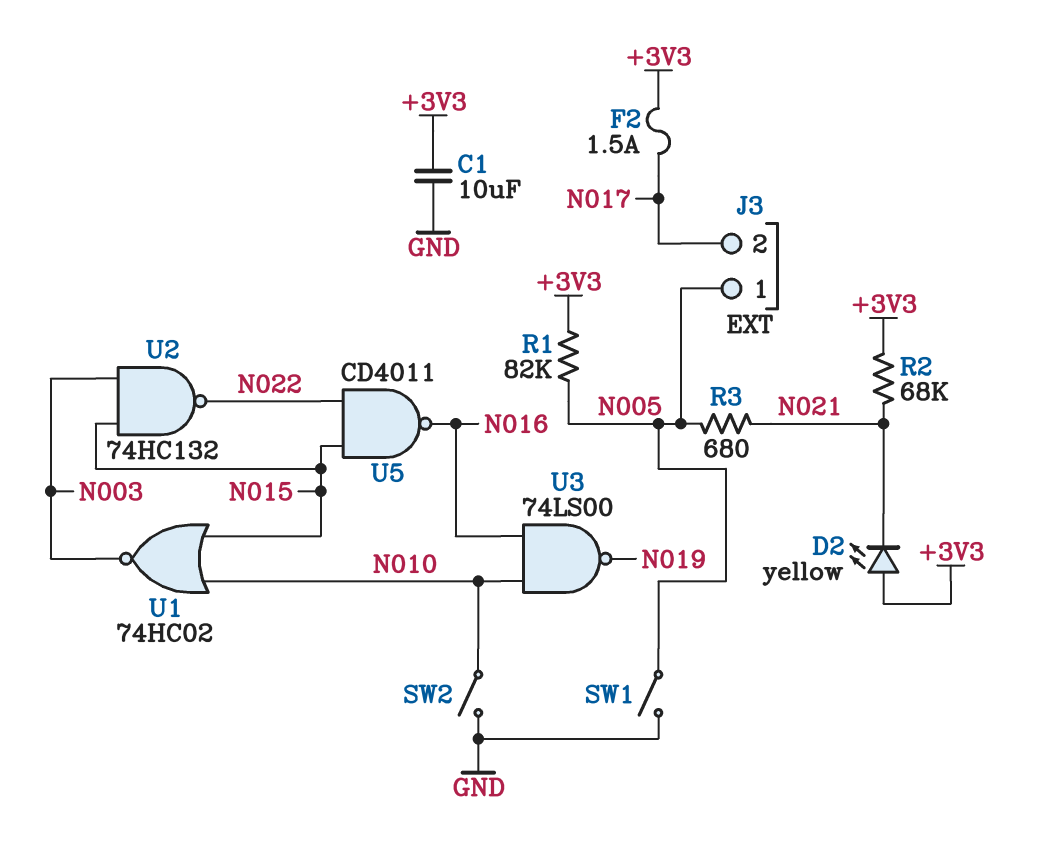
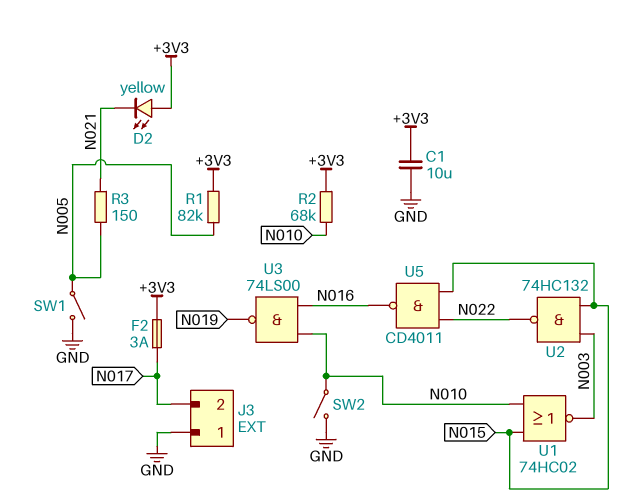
F2: 1.5A (+3V3, N017) -> 3A (+3V3, N017)
J3 pin 1: N005 -> GND
R2: 68k (+3V3, N021) -> 68k (+3V3, N010)
R3: 680 (N005, N021) -> 150 (N005, N021)

